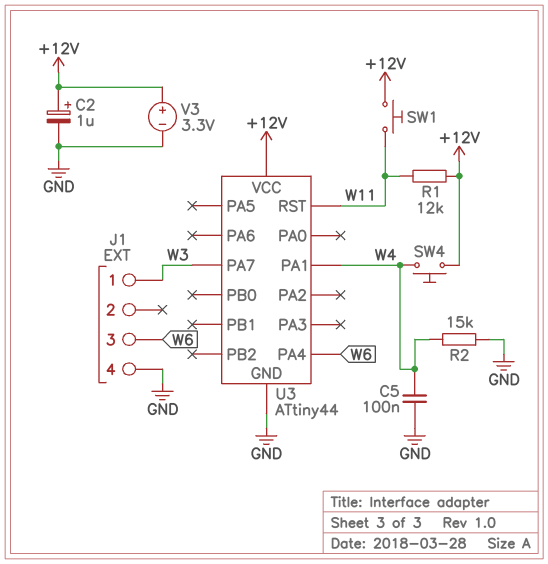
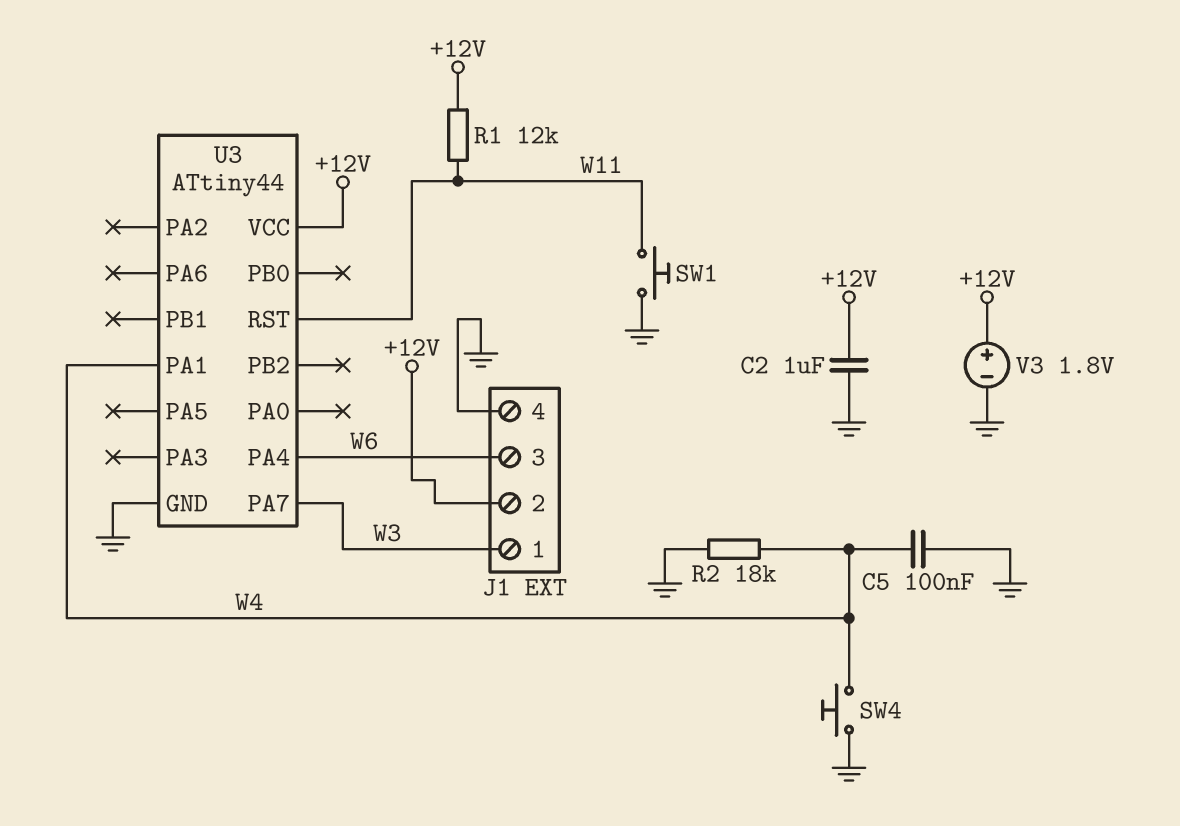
C2: 1uF (plus +12V, minus GND) -> 1uF (+12V, GND)
J1 pin 2: none -> +12V
R2: 15k (GND, W4) -> 18k (GND, W4)
SW1: button (+12V, W11) -> button (GND, W11)
SW4: button (+12V, W4) -> button (GND, W4)
V3: 3.3V (plus +12V, minus GND) -> 1.8V (plus +12V, minus GND)

